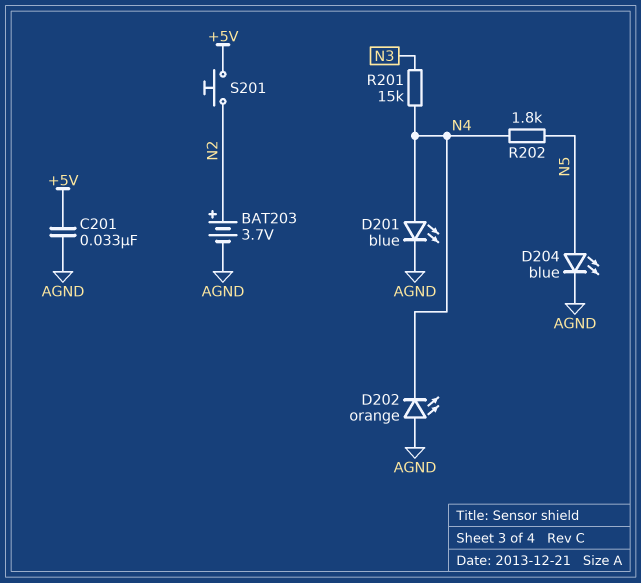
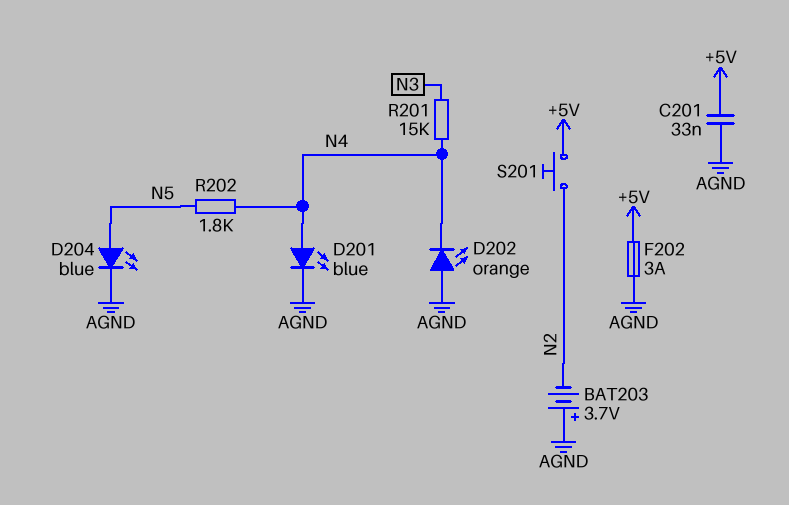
BAT203: 3.7V (plus N2, minus AGND) -> 3.7V (plus AGND, minus N2)
F202: none -> 3A (+5V, AGND)

